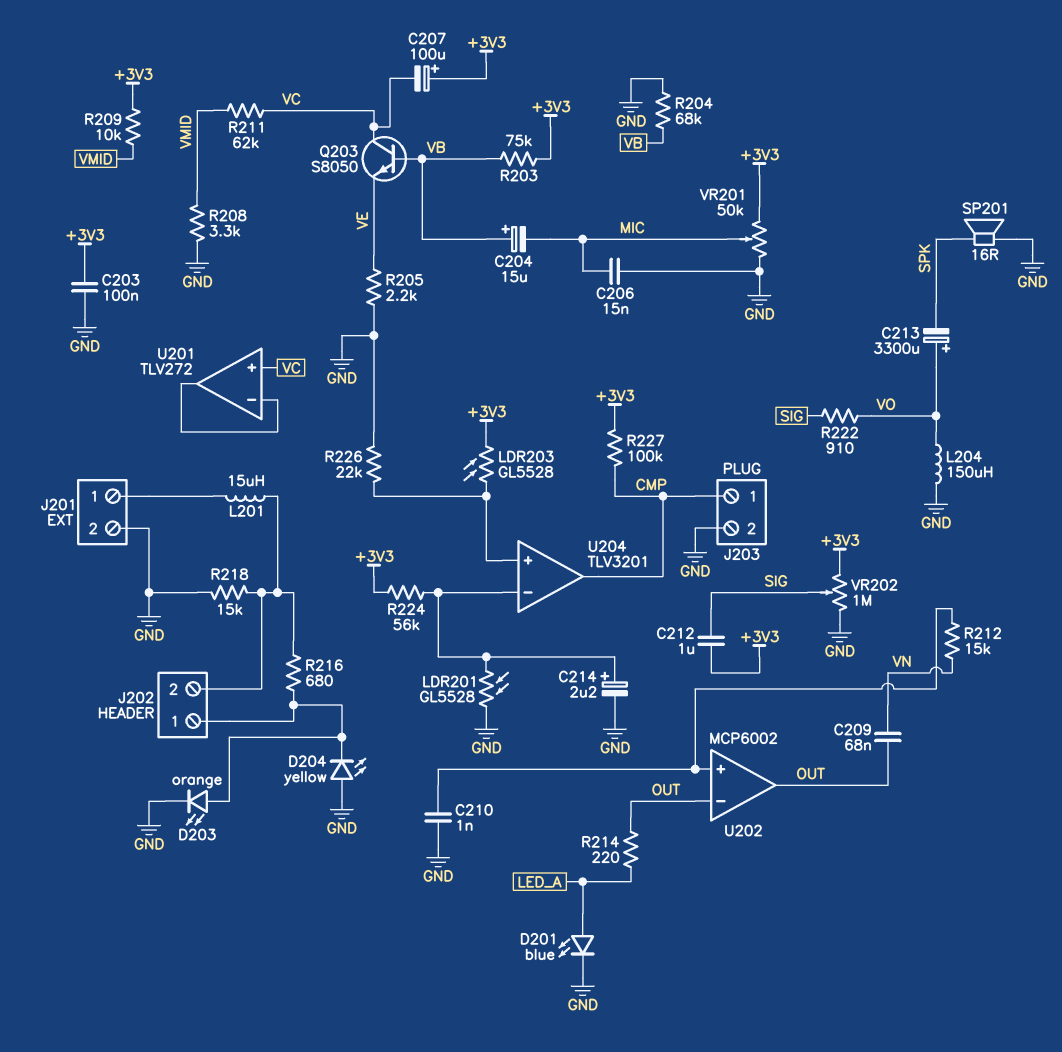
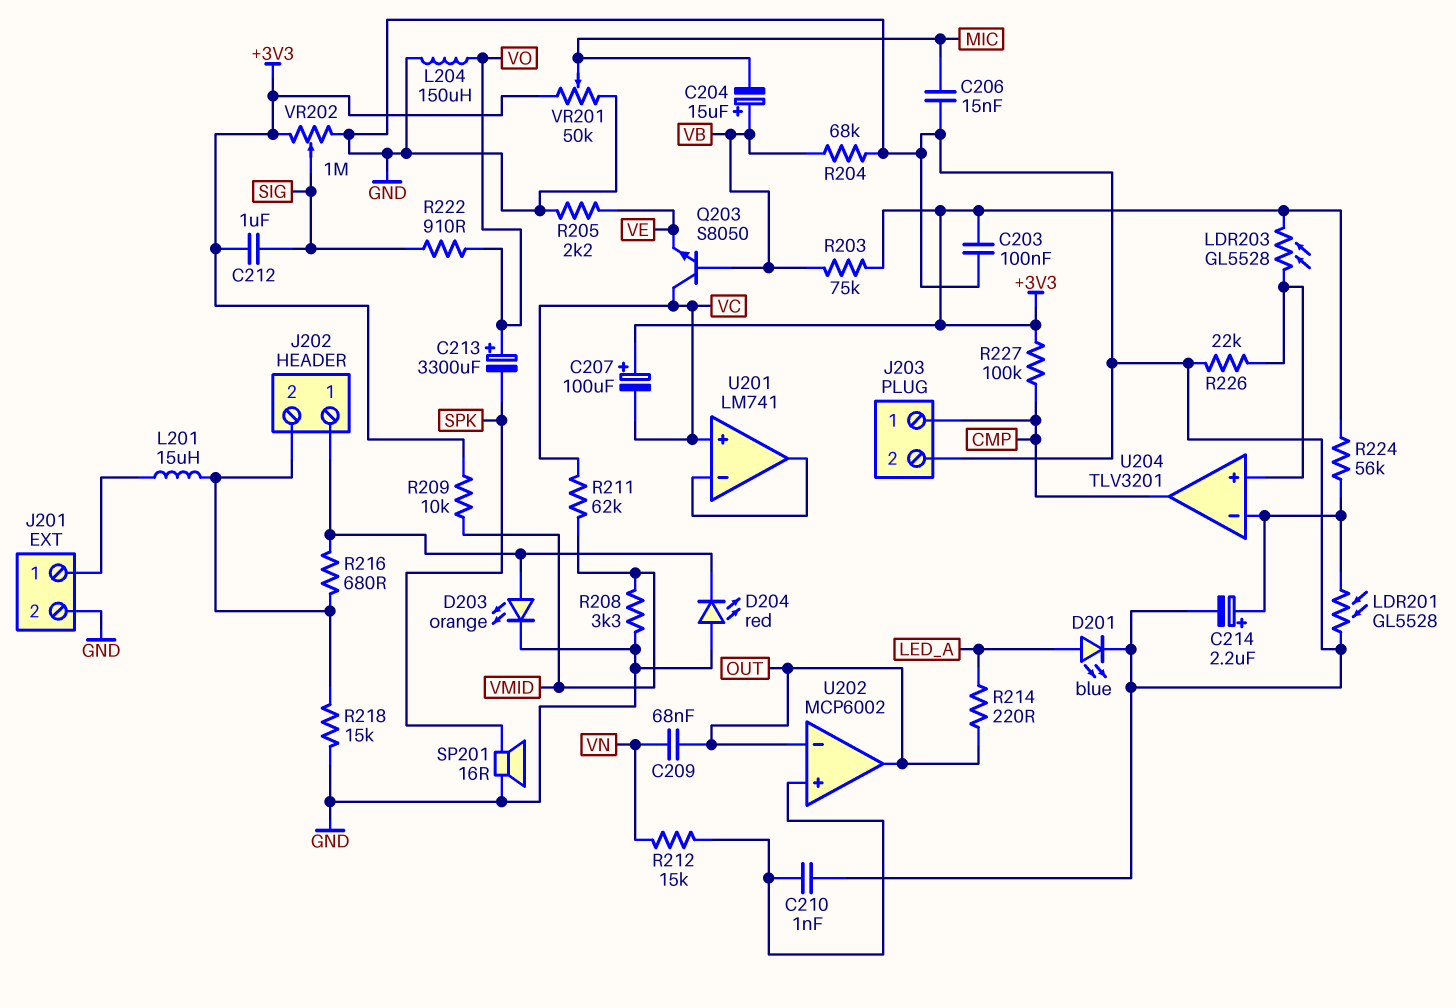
D204: LED yellow (A GND, K J202/1) -> LED red (A GND, K J202/1)
U201: TLV272 -> LM741

